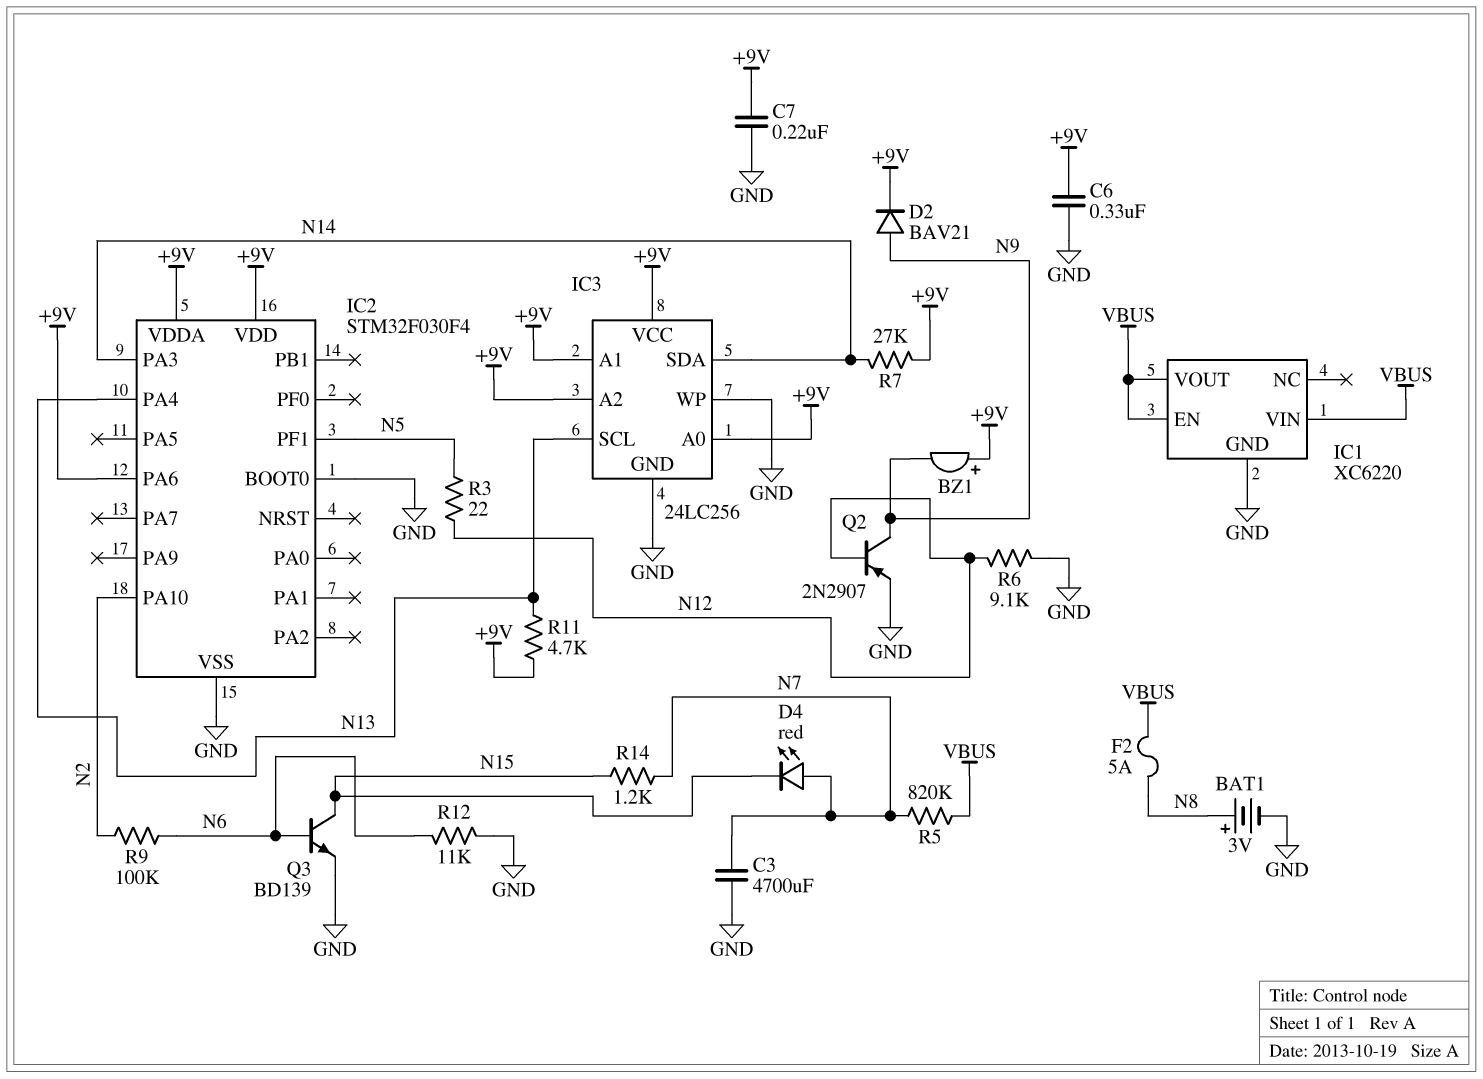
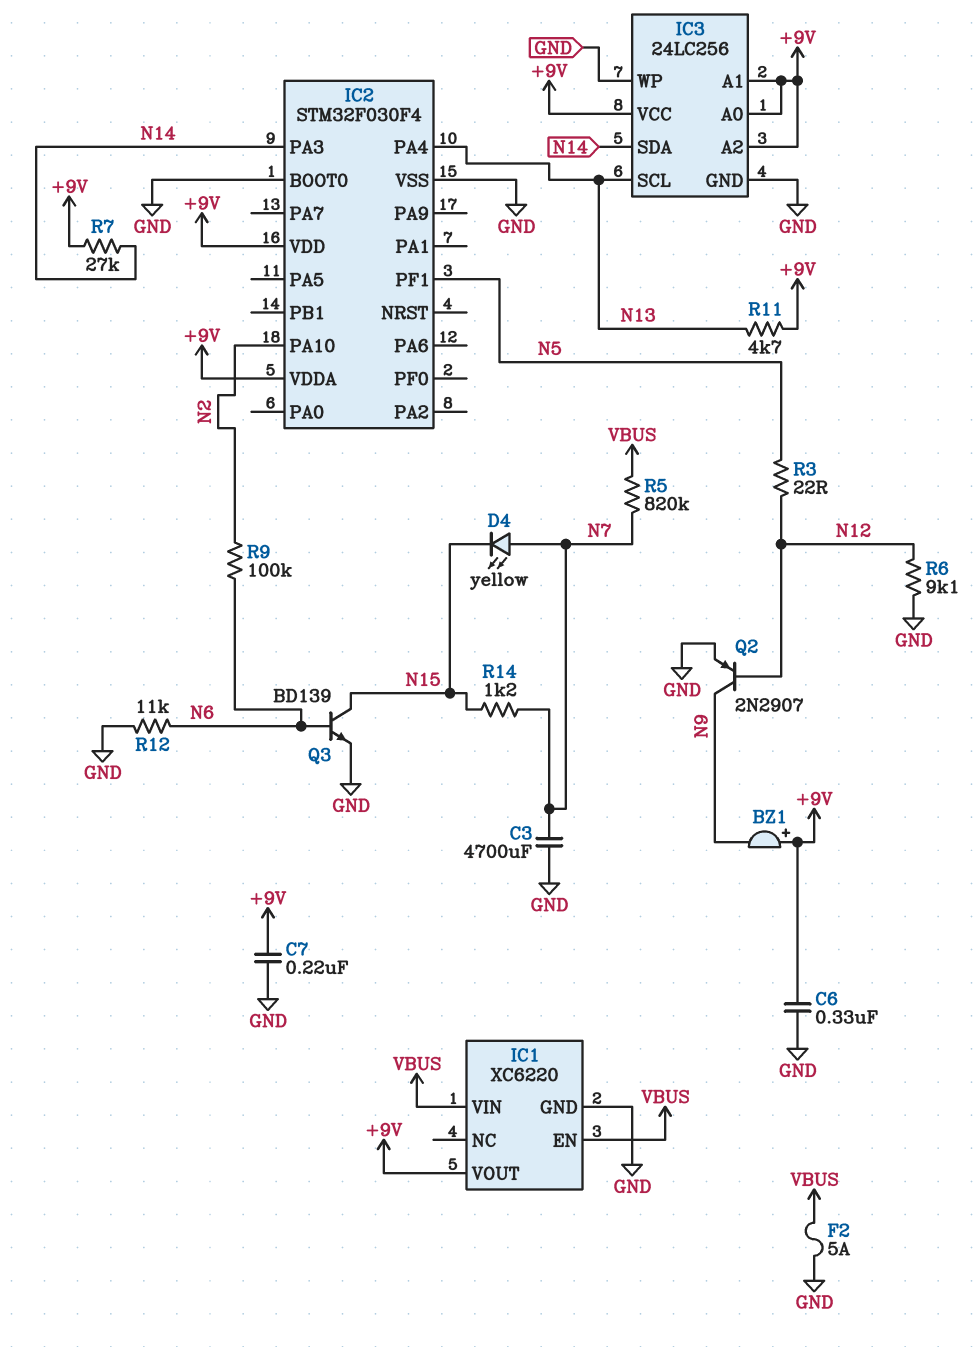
BAT1: 3V (plus N8, minus GND) -> none
D2: diode BAV21 (A N9, K +9V) -> none
D4: LED red (A N7, K N15) -> LED yellow (A N7, K N15)
F2: 5A (N8, VBUS) -> 5A (GND, VBUS)
IC1 pin VOUT: VBUS -> +9V
IC2 pin PA6: +9V -> none

